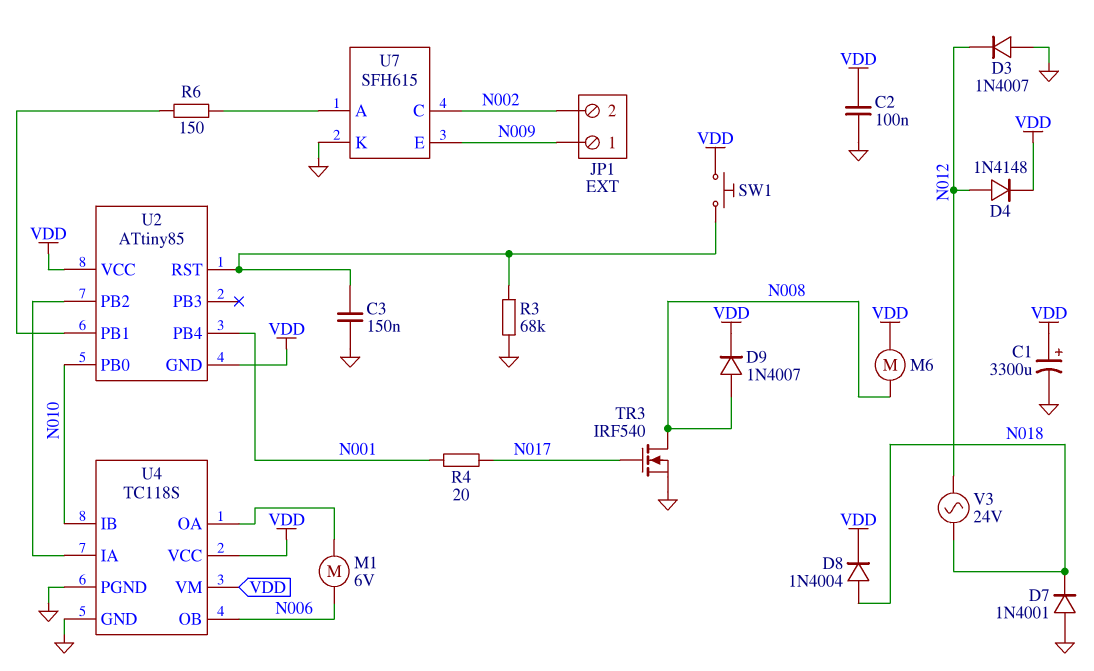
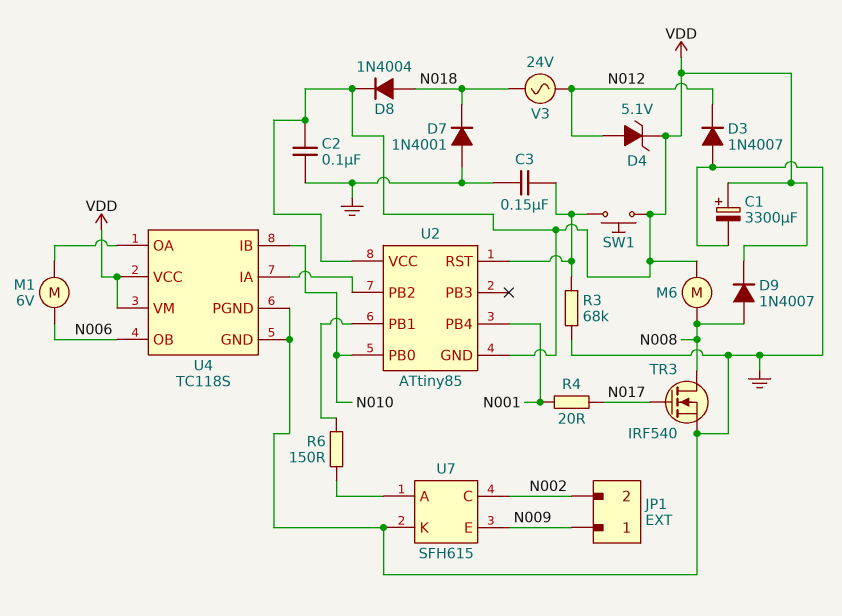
D4: diode 1N4148 (A N012, K VDD) -> zener 5.1V (A N012, K VDD)

